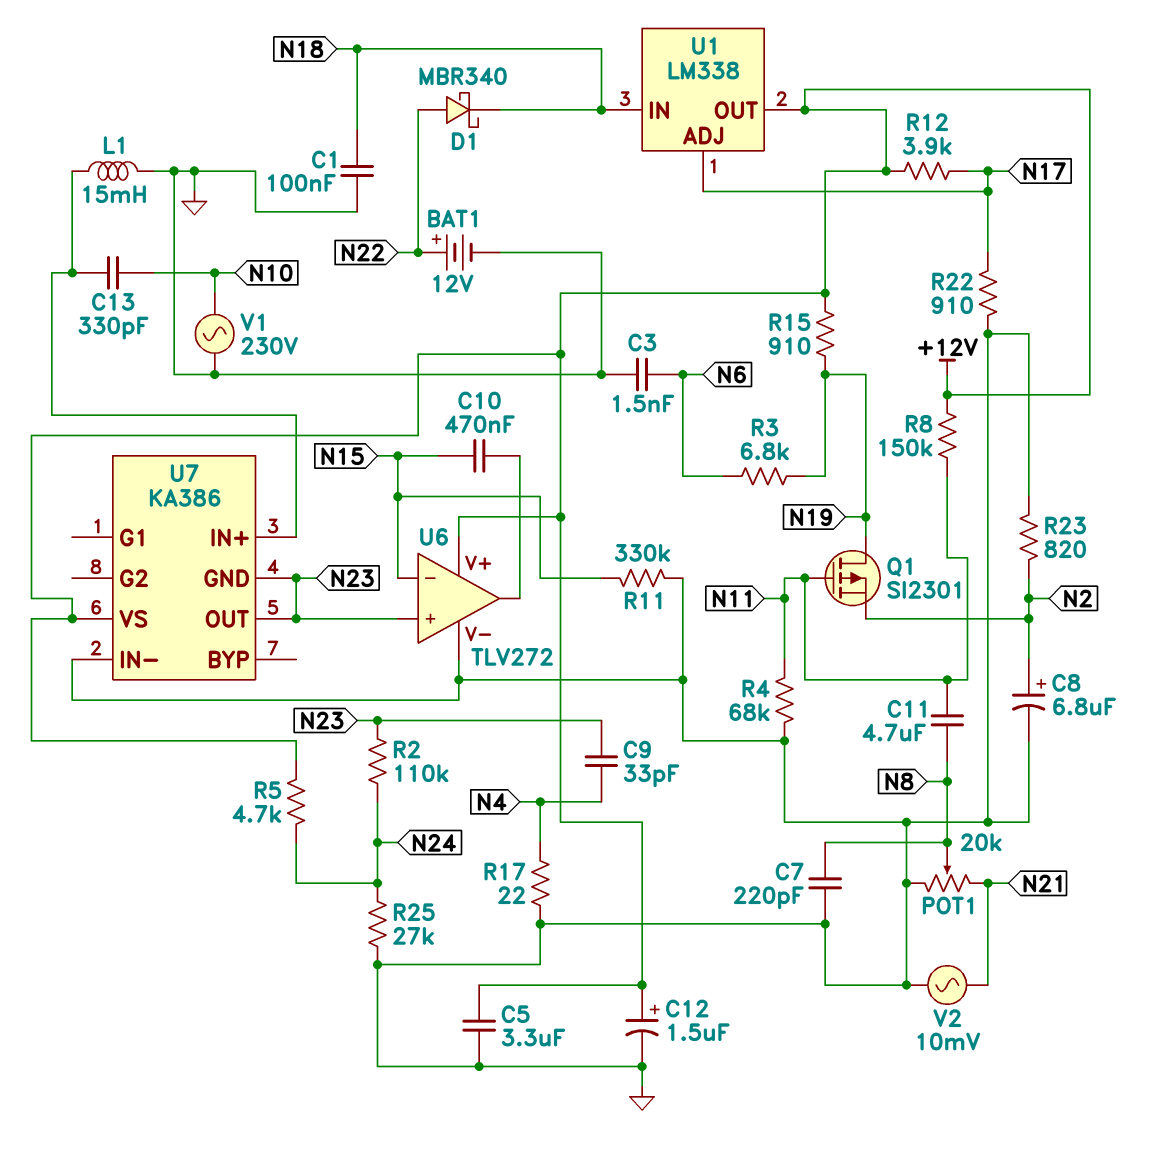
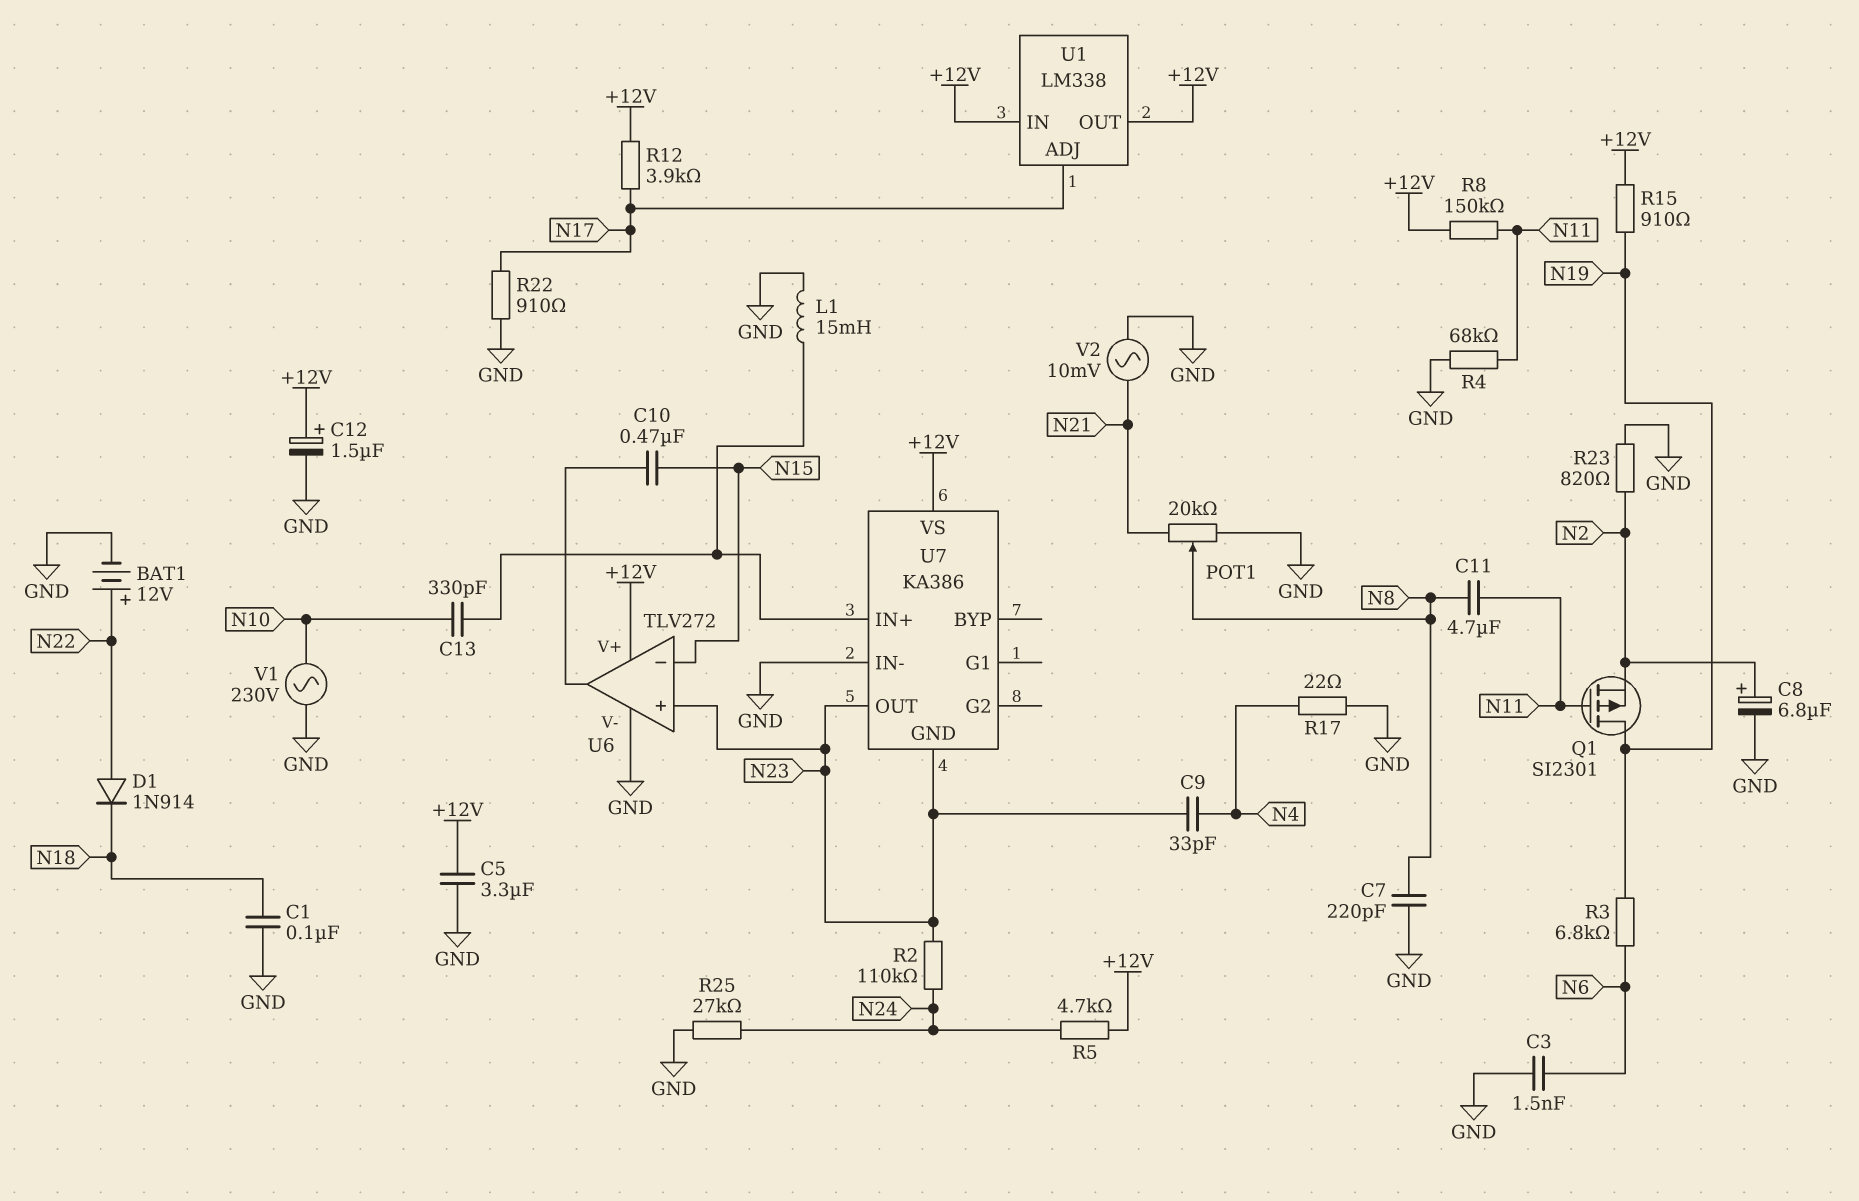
D1: schottky MBR340 (A N22, K N18) -> diode 1N914 (A N22, K N18)
R11: 330k (GND, N15) -> none
U1 pin IN: N18 -> +12V

